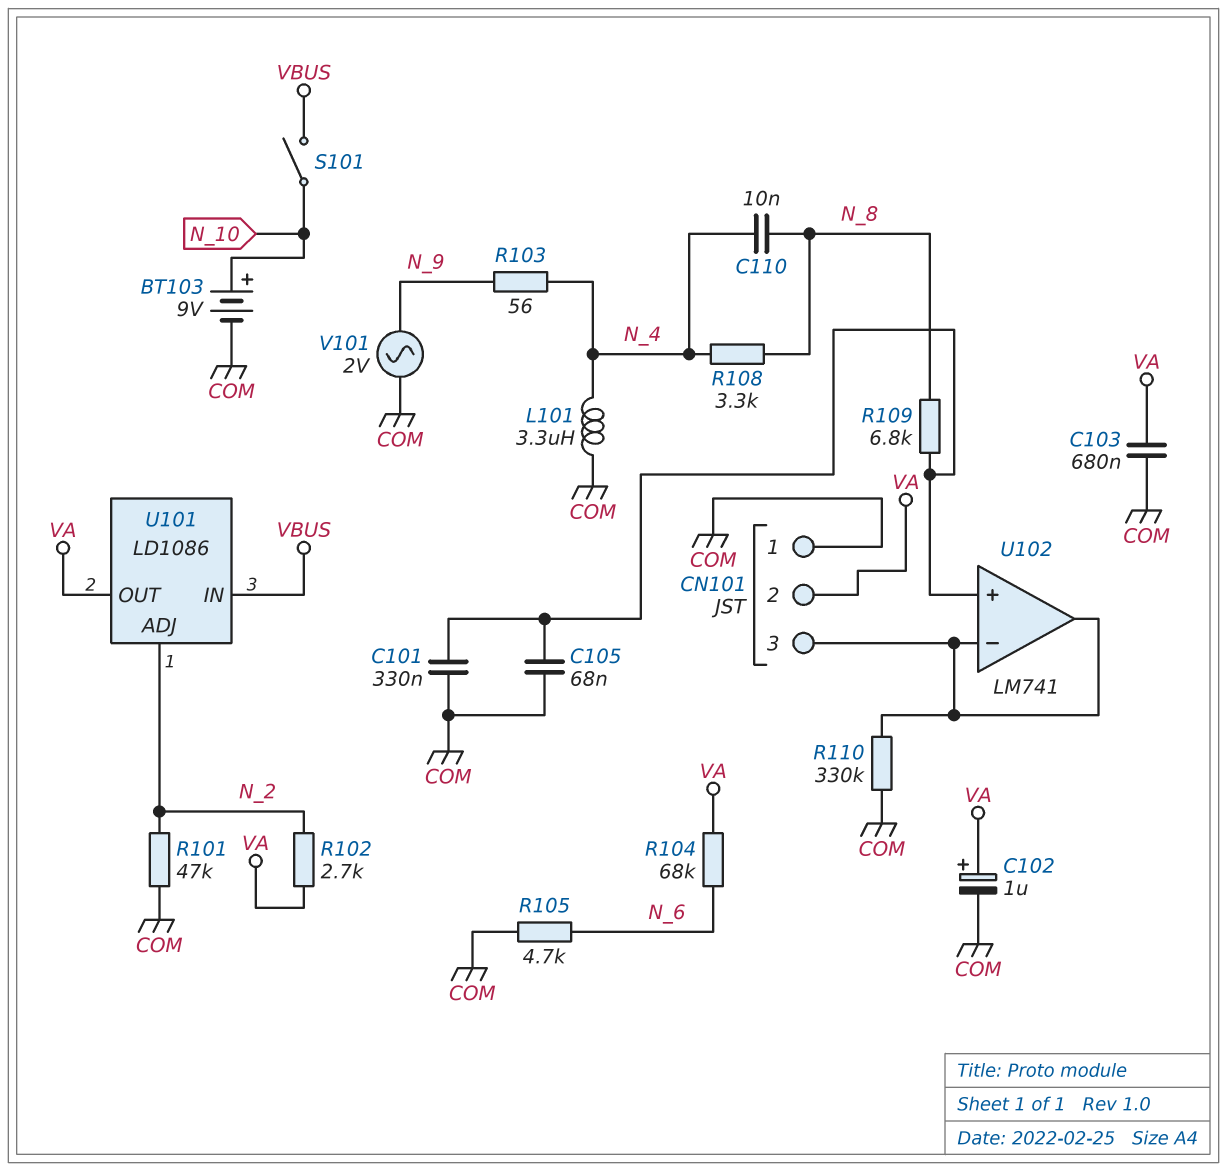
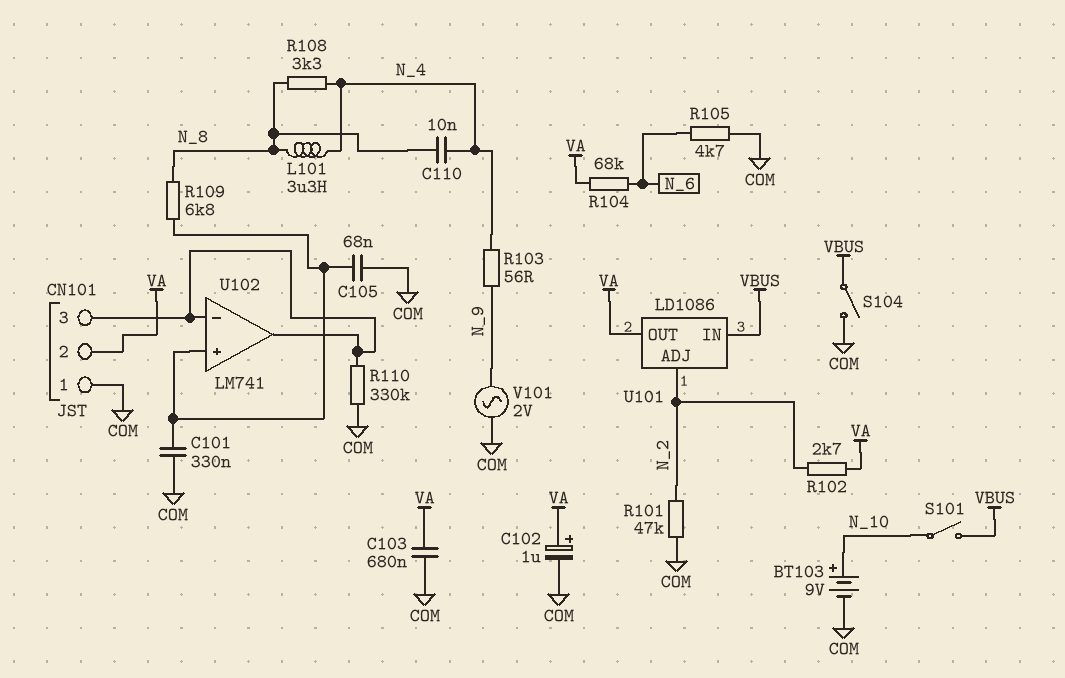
L101: 3.3uH (COM, N_4) -> 3.3uH (N_4, N_8)
S104: none -> switch (COM, VBUS)

